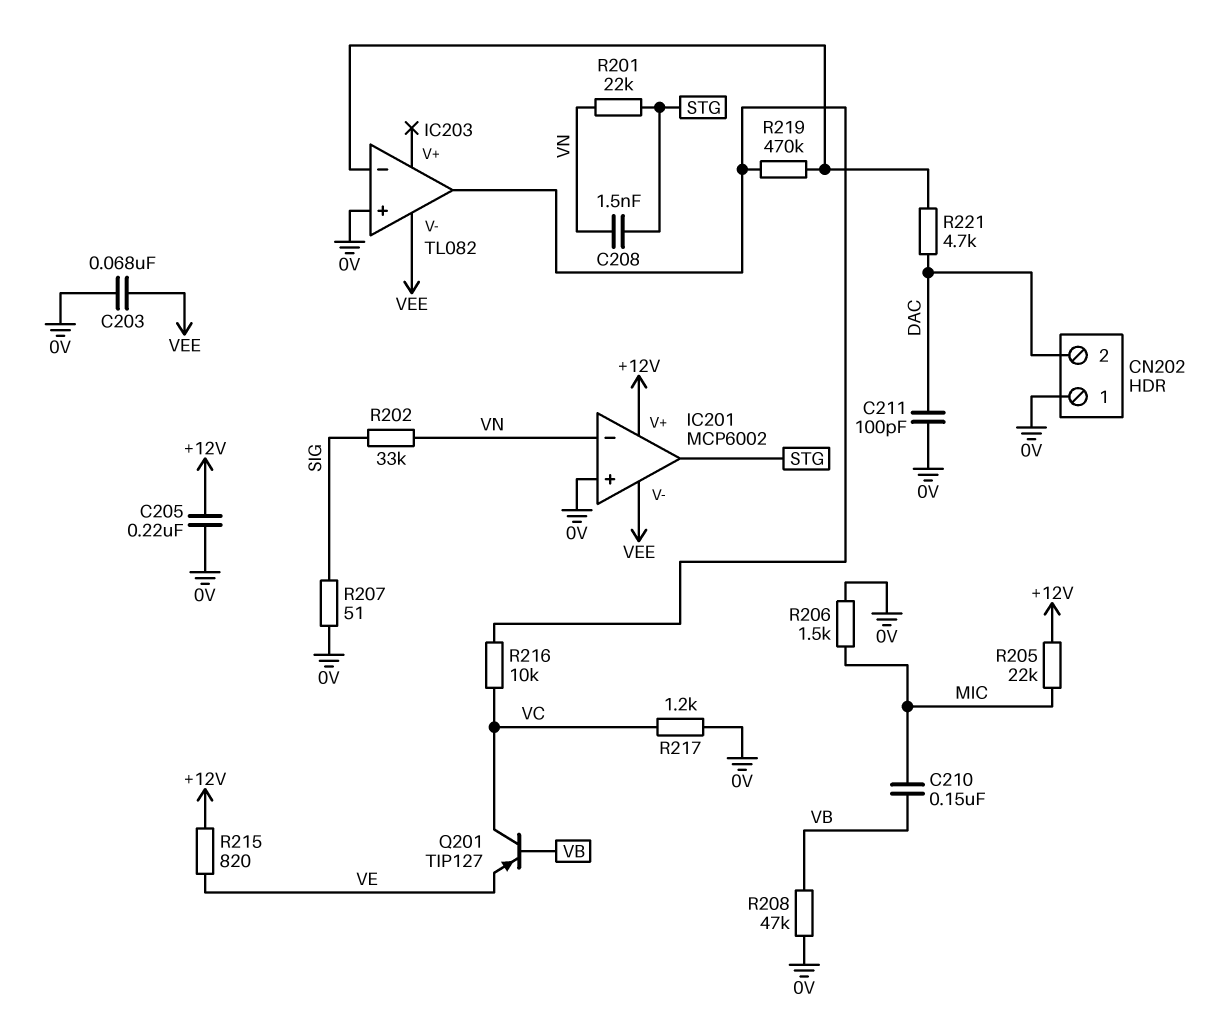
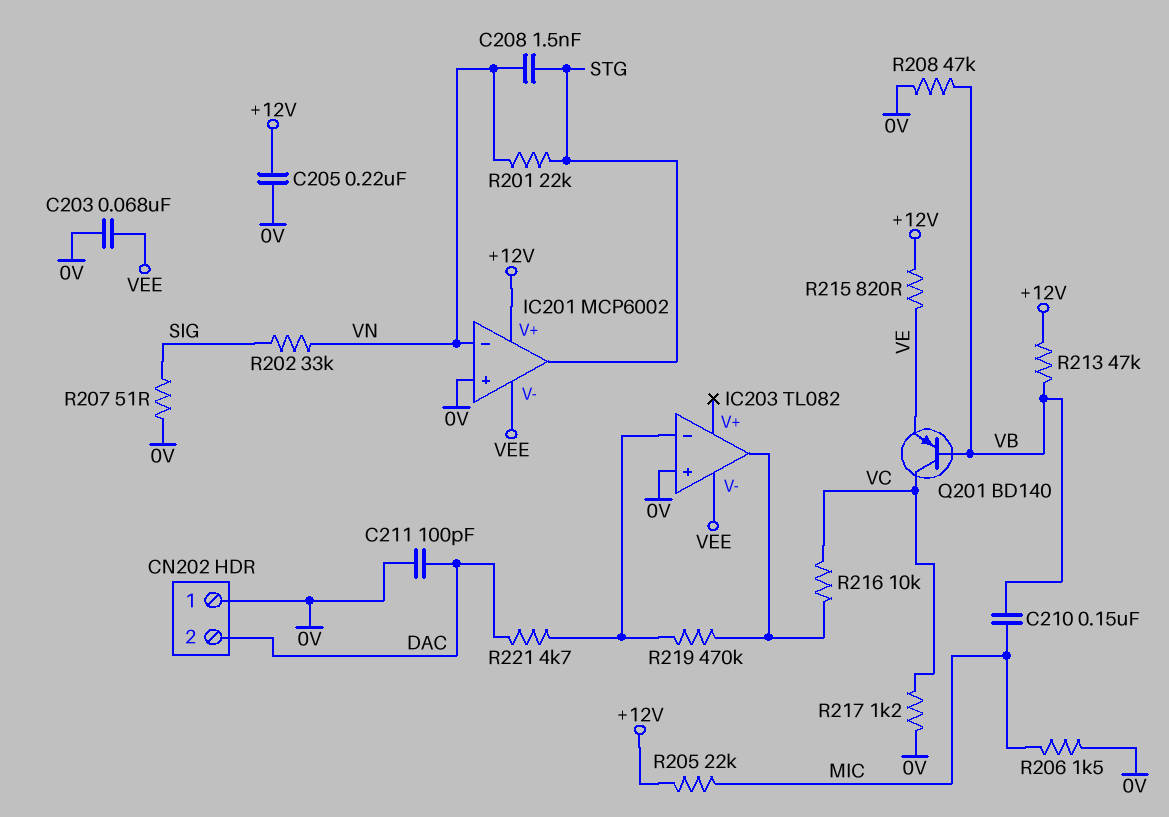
Q201: PNP TIP127 (B VB, C VC, E VE) -> PNP BD140 (B VB, C VC, E VE)
R213: none -> 47k (+12V, VB)

